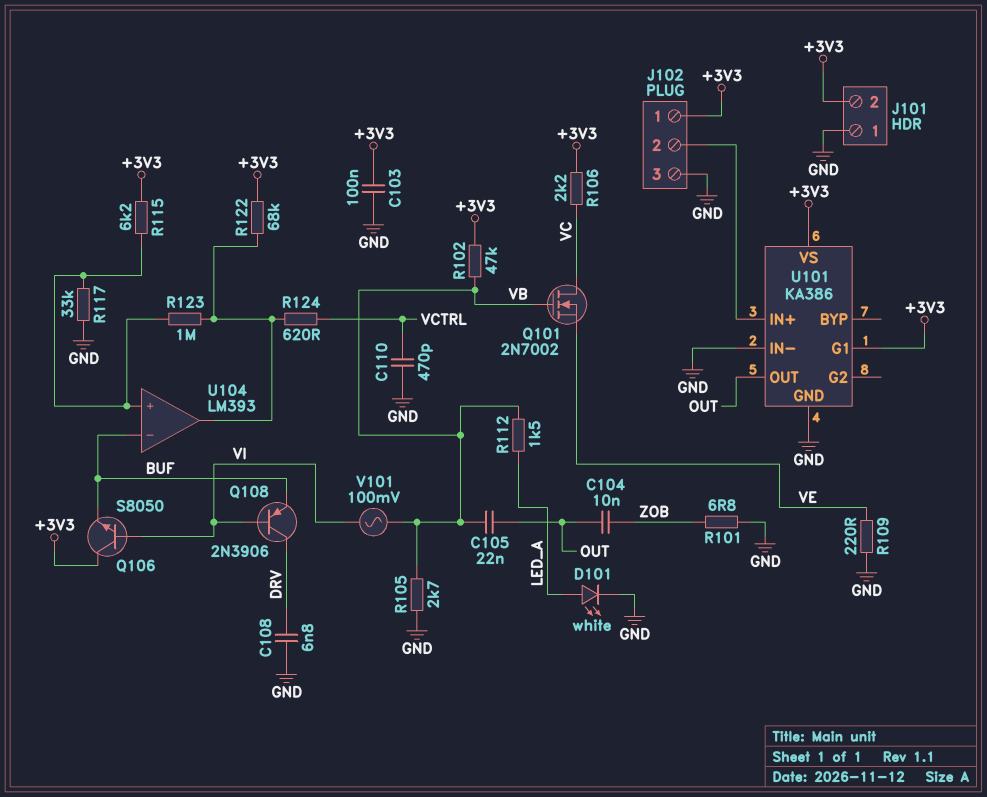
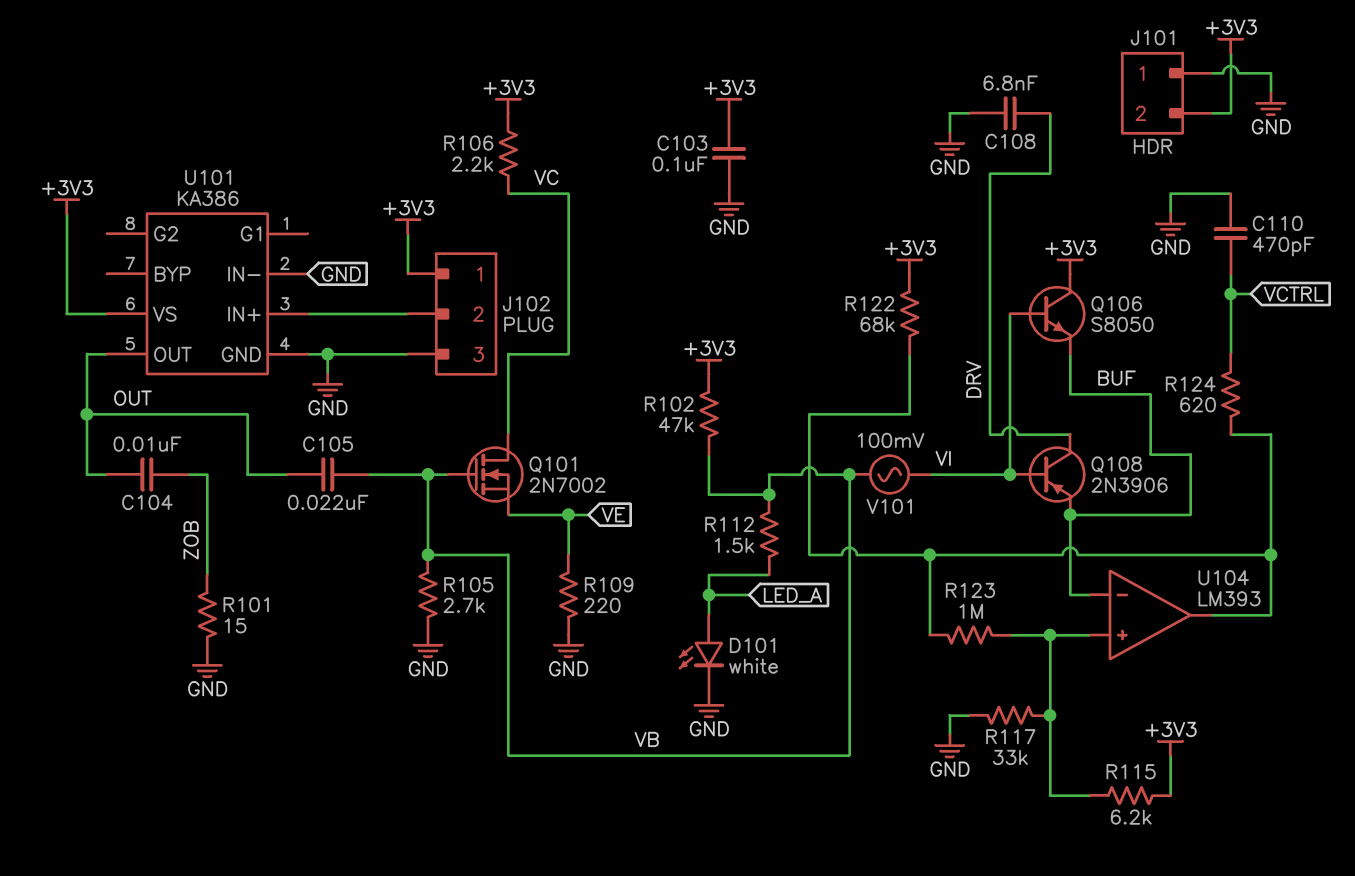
R101: 6.8 (GND, ZOB) -> 15 (GND, ZOB)
U101 pin G1: +3V3 -> none

